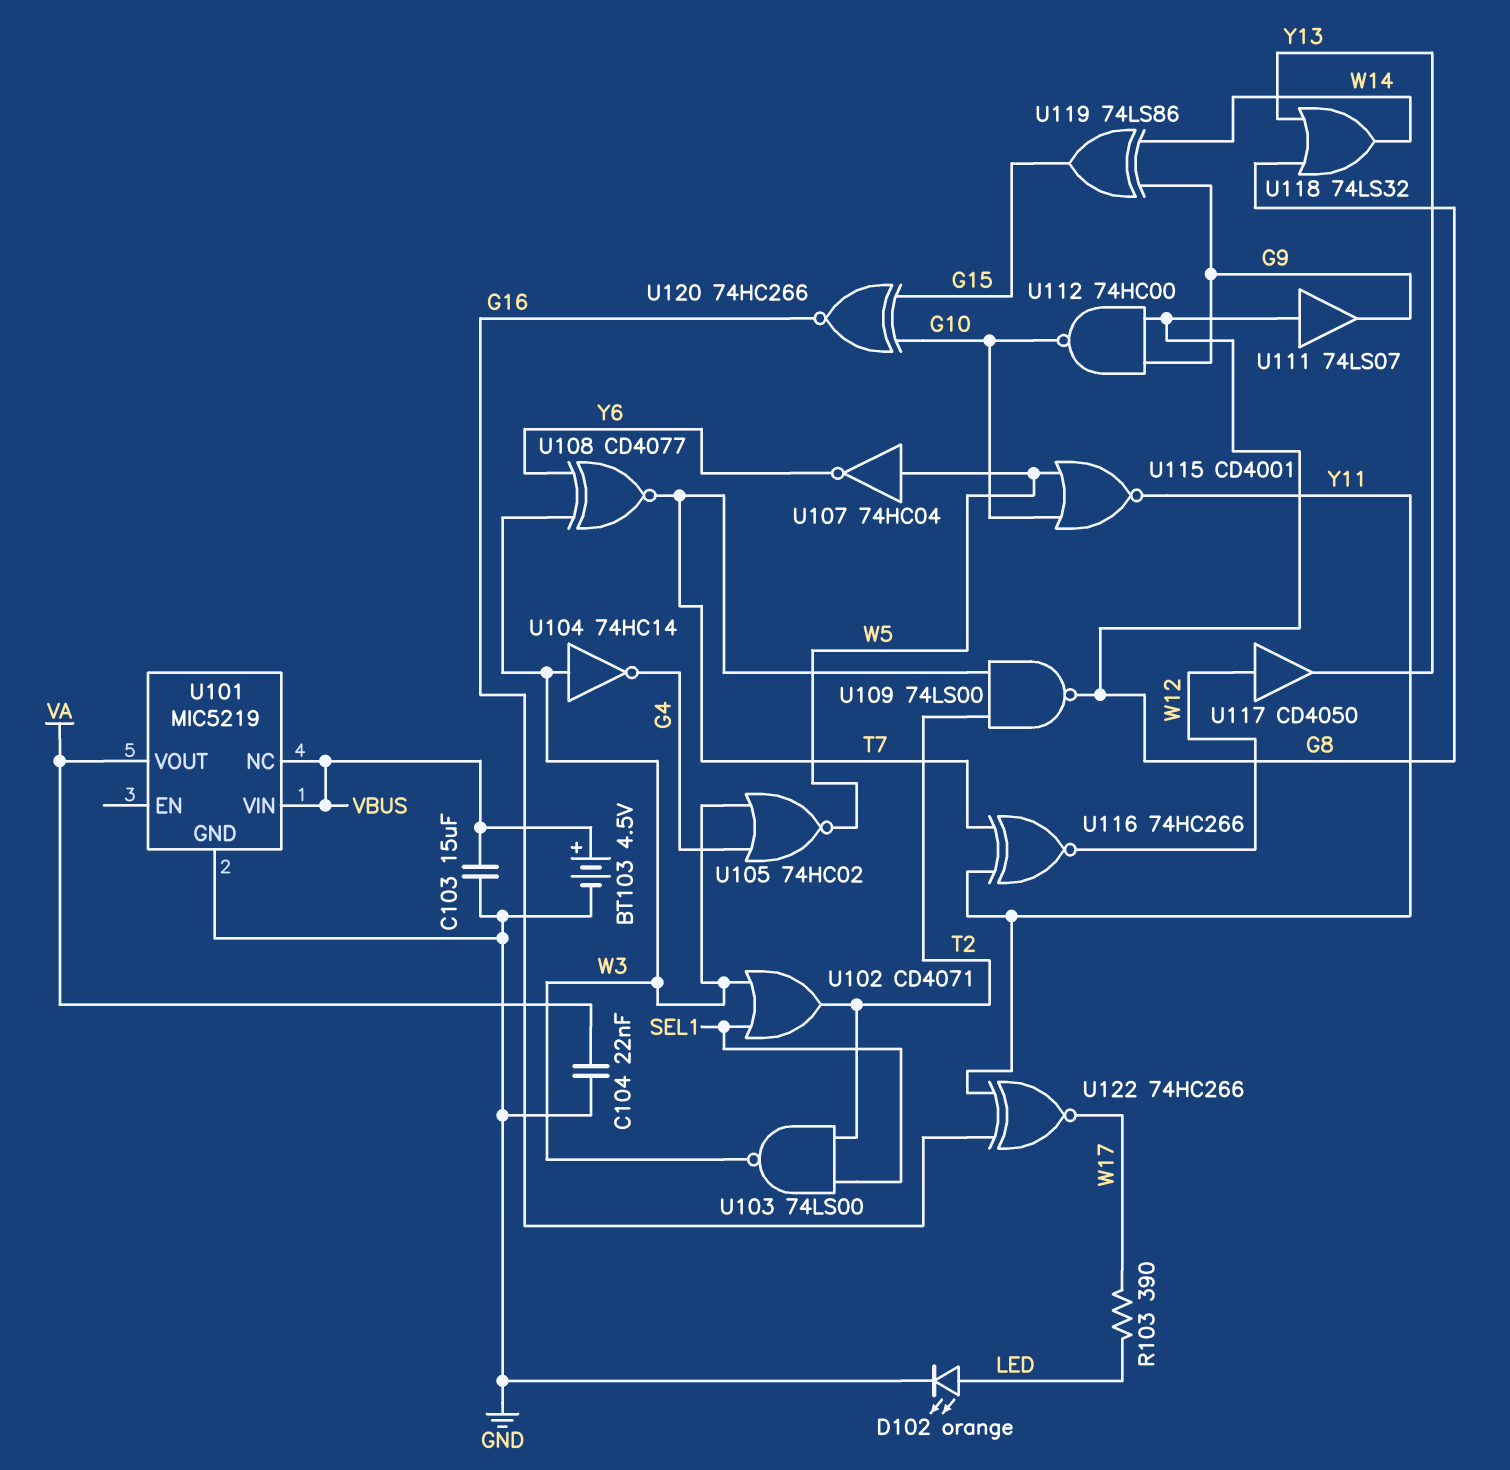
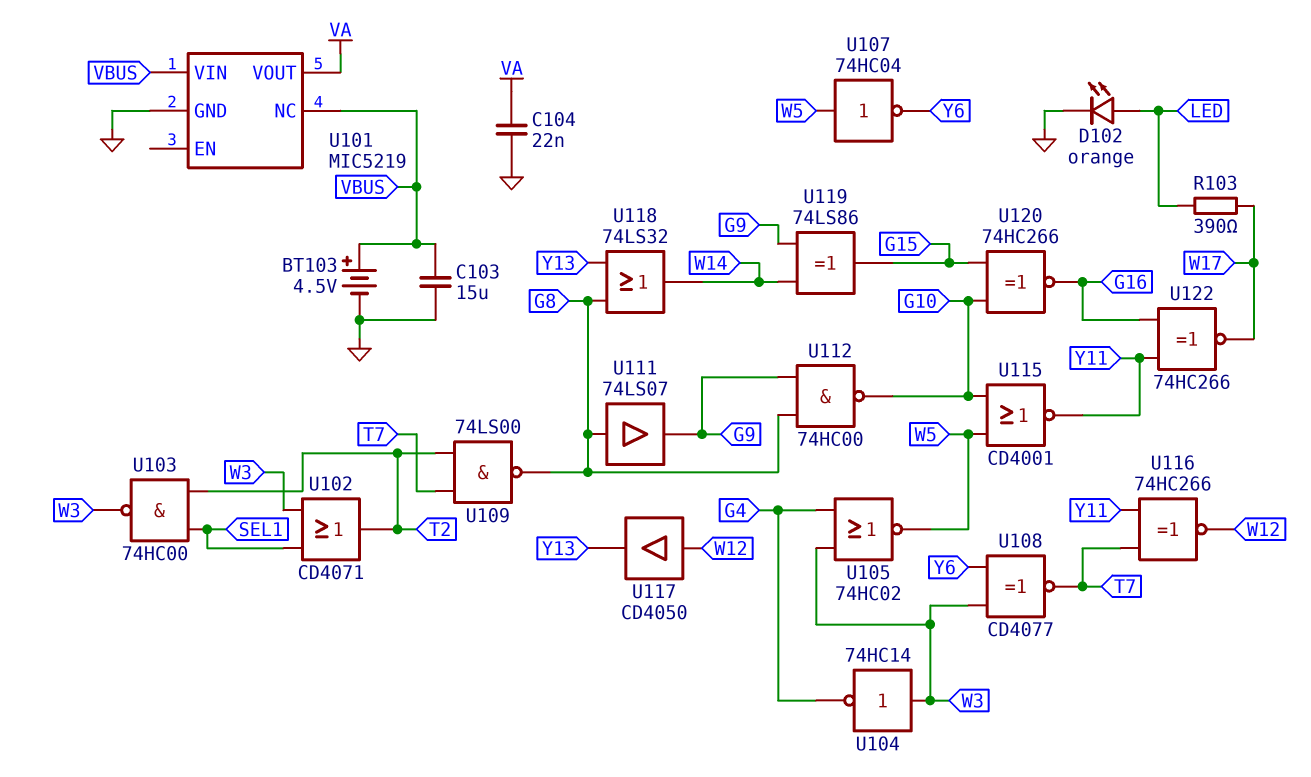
U103: NAND 74LS00 (in SEL1, in T2, out W3) -> NAND 74HC00 (in SEL1, in T2, out W3)

